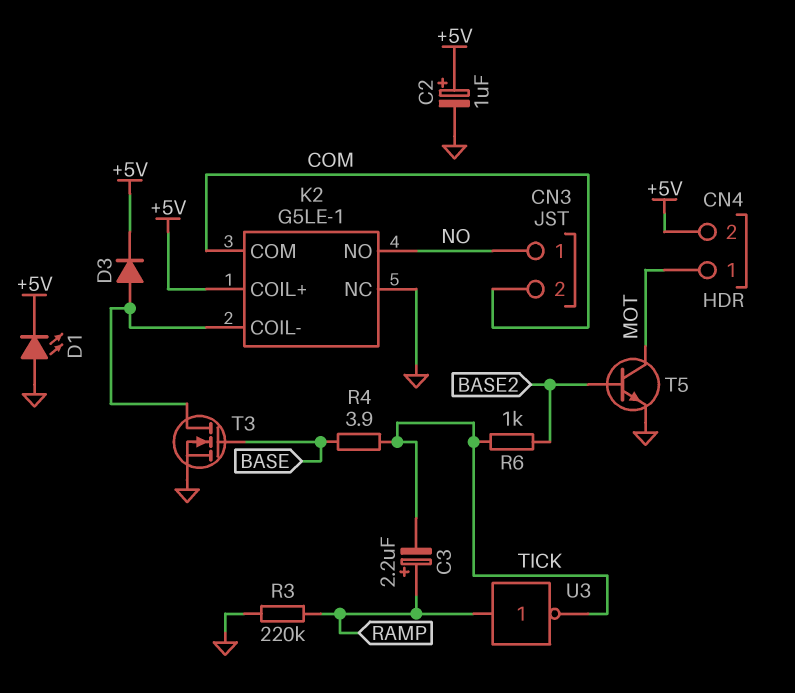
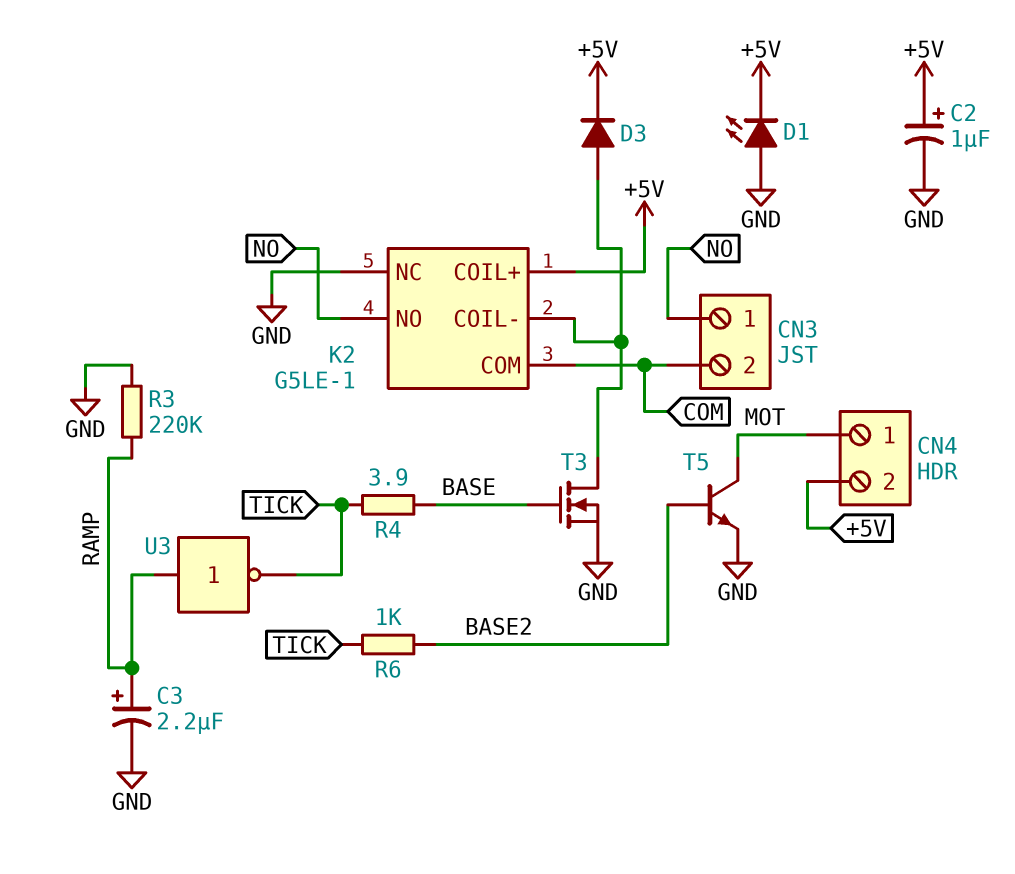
C3: 2.2uF (plus RAMP, minus TICK) -> 2.2uF (plus RAMP, minus GND)

